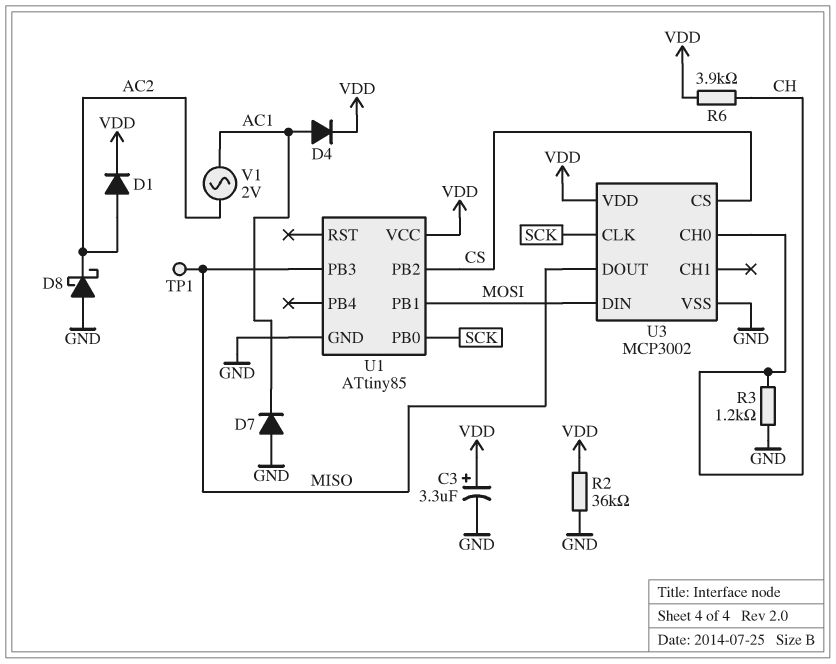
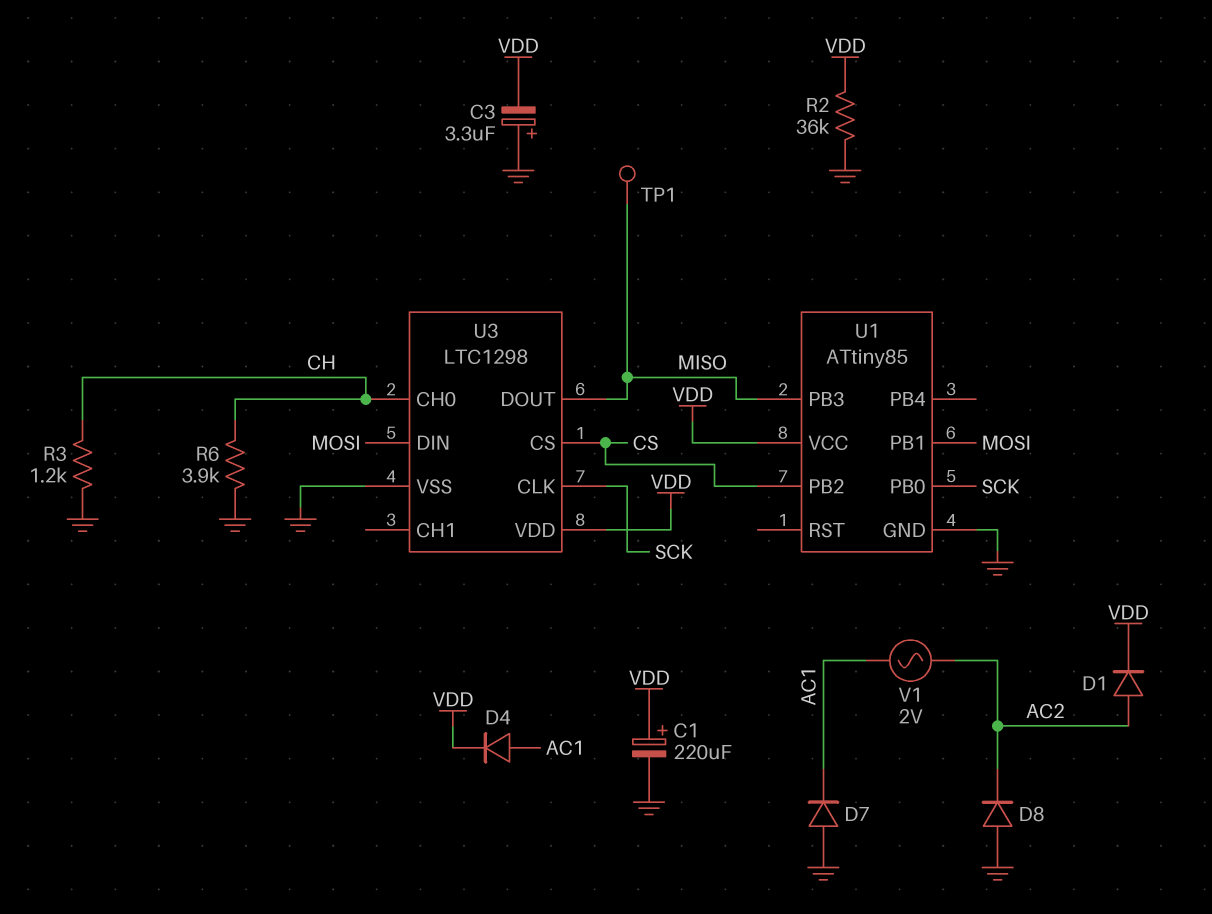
C1: none -> 220uF (plus VDD, minus GND)
C3: 3.3uF (plus VDD, minus GND) -> 3.3uF (plus GND, minus VDD)
D8: schottky (A GND, K AC2) -> diode (A GND, K AC2)
R6: 3.9k (CH, VDD) -> 3.9k (CH, GND)
U3: MCP3002 -> LTC1298

